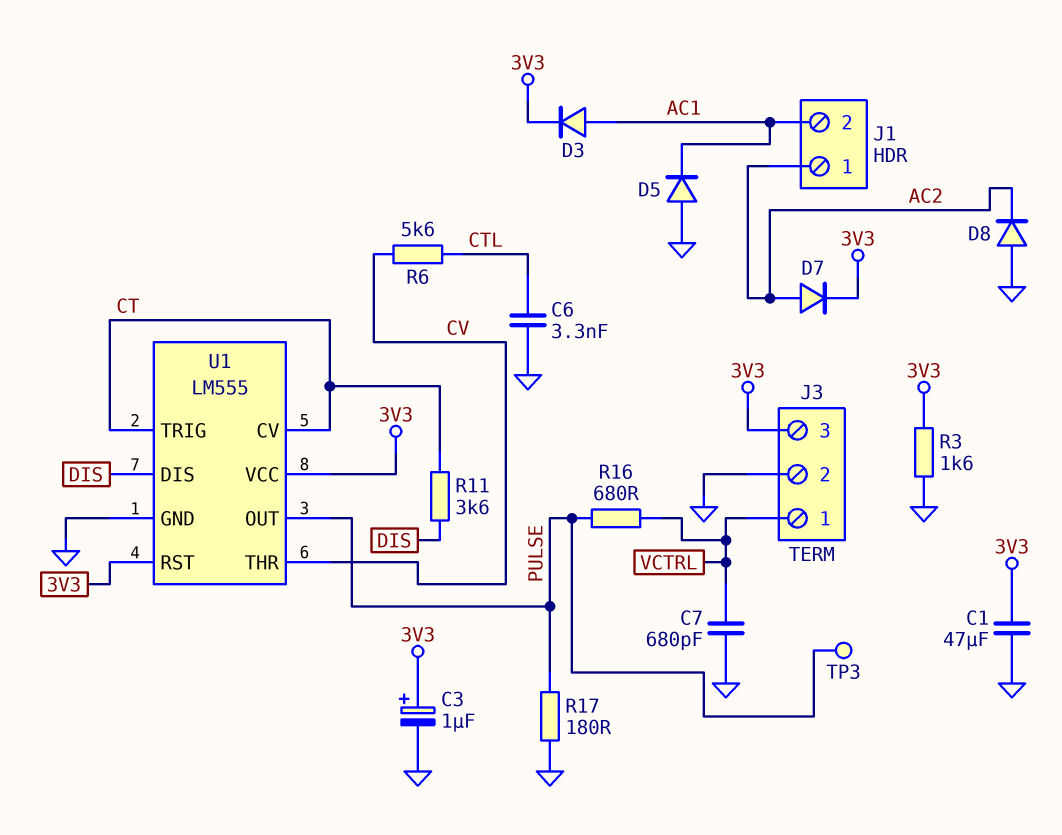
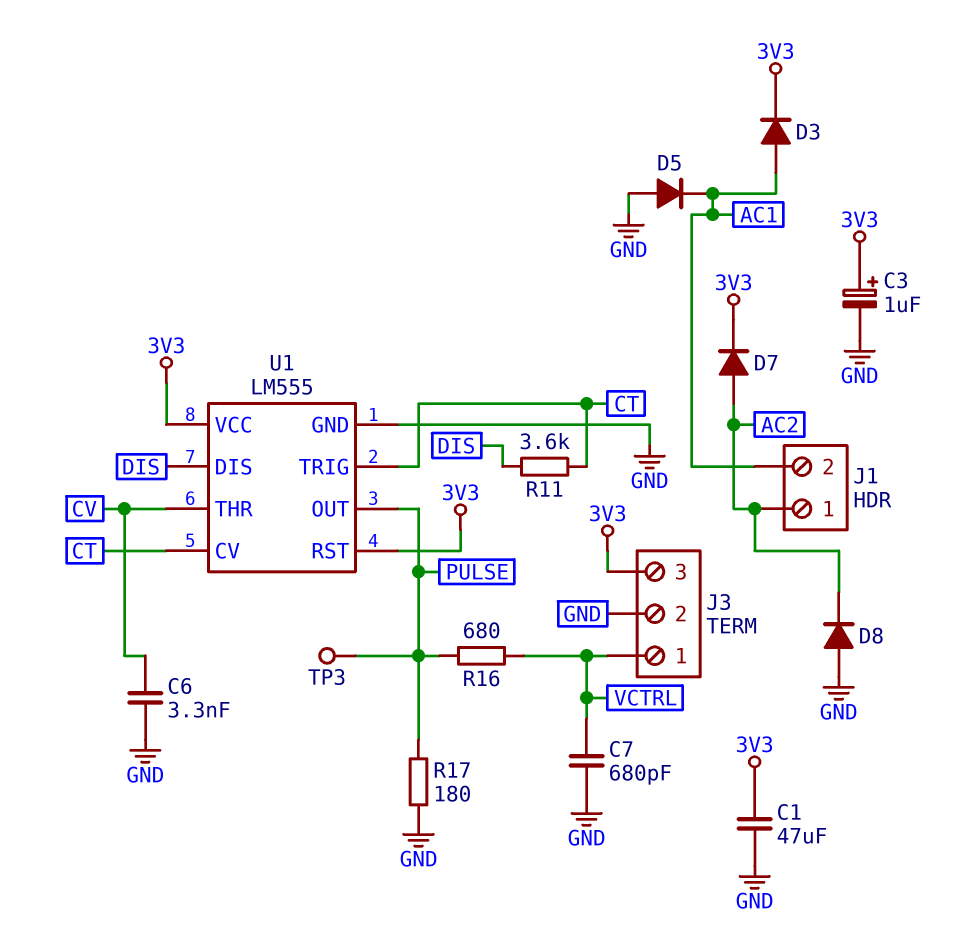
C6: 3.3nF (CTL, GND) -> 3.3nF (CV, GND)
R3: 1.6k (3V3, GND) -> none
R6: 5.6k (CTL, CV) -> none

